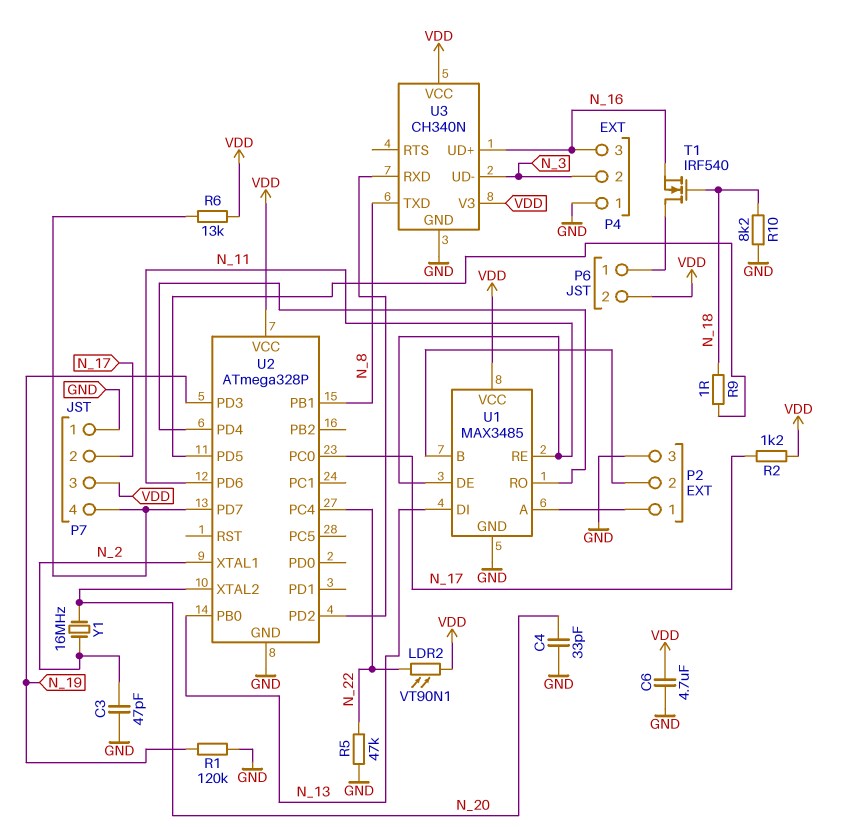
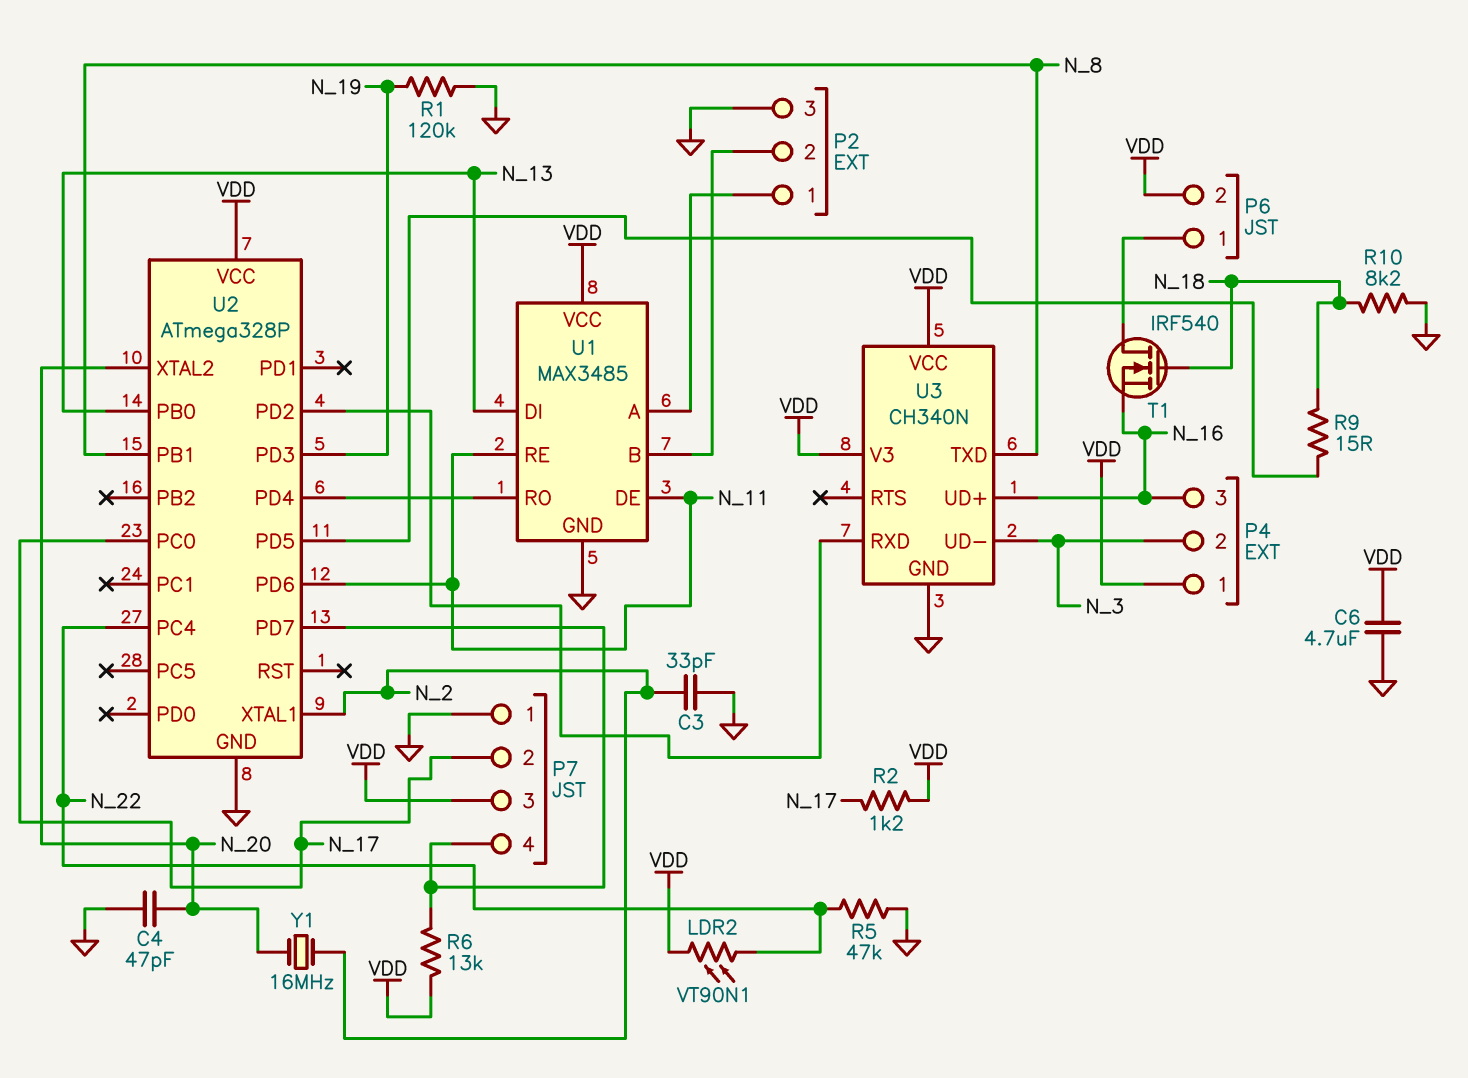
C3: 47pF (GND, N_2) -> 33pF (GND, N_2)
C4: 33pF (GND, N_20) -> 47pF (GND, N_20)
P4 pin 1: GND -> VDD
R9: 1 (N_18, U2/PD5) -> 15 (N_18, U2/PD5)

